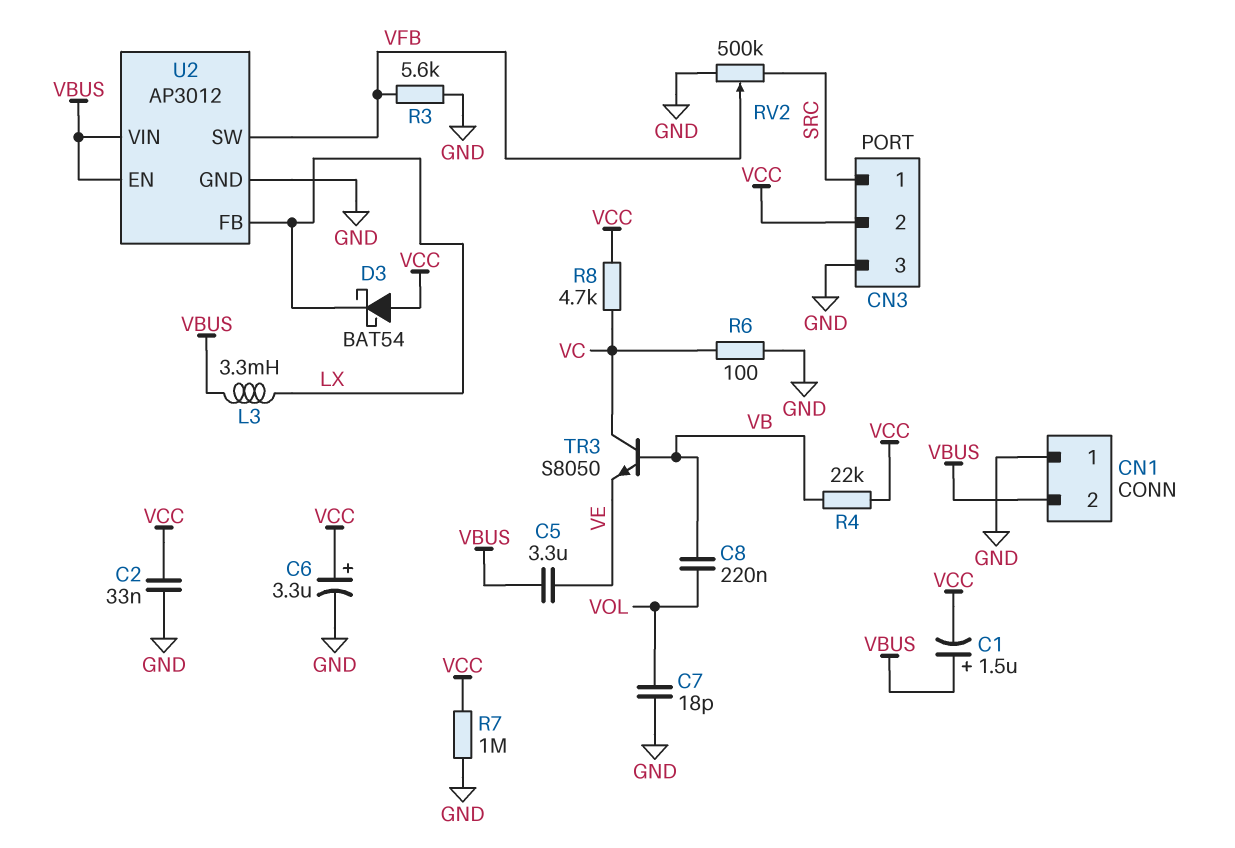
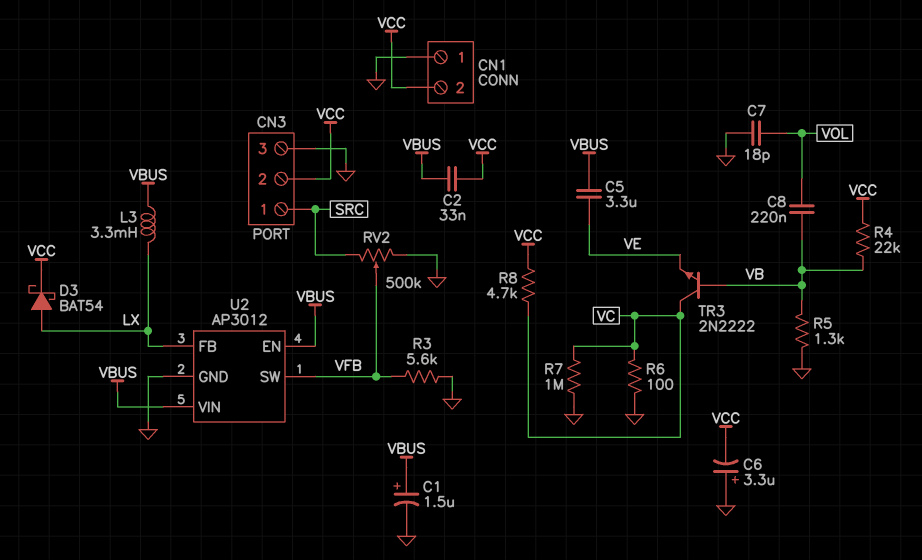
C1: 1.5uF (plus VBUS, minus VCC) -> 1.5uF (plus VBUS, minus GND)
C2: 33nF (GND, VCC) -> 33nF (VBUS, VCC)
C6: 3.3uF (plus VCC, minus GND) -> 3.3uF (plus GND, minus VCC)
CN1 pin 2: VBUS -> VCC
D3: schottky BAT54 (A VCC, K LX) -> schottky BAT54 (A LX, K VCC)
R5: none -> 1.3k (GND, VB)
R7: 1M (GND, VCC) -> 1M (GND, VC)
TR3: NPN S8050 (B VB, C VC, E VE) -> NPN 2N2222 (B VB, C VC, E VE)

